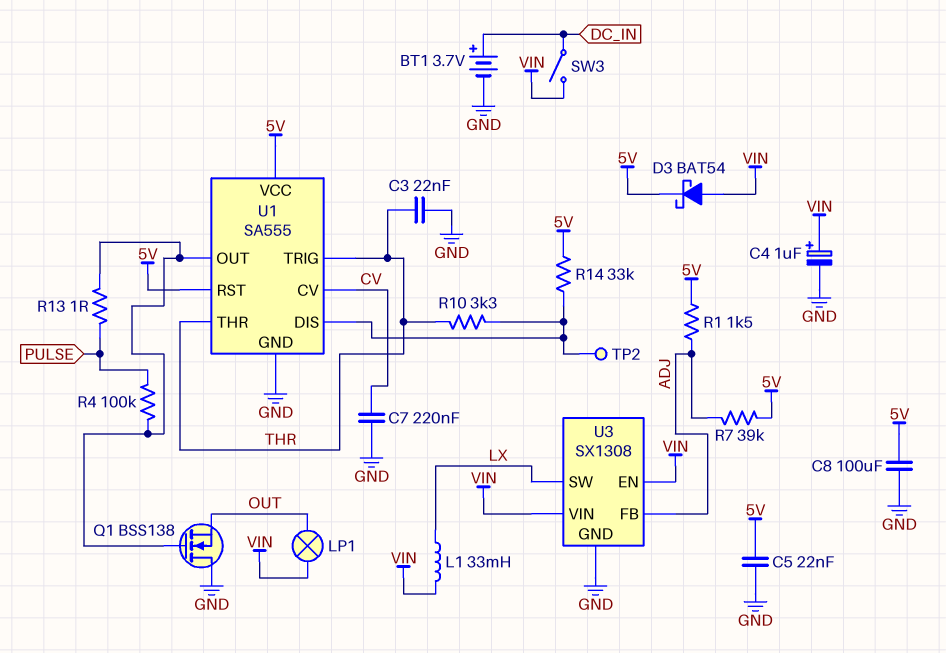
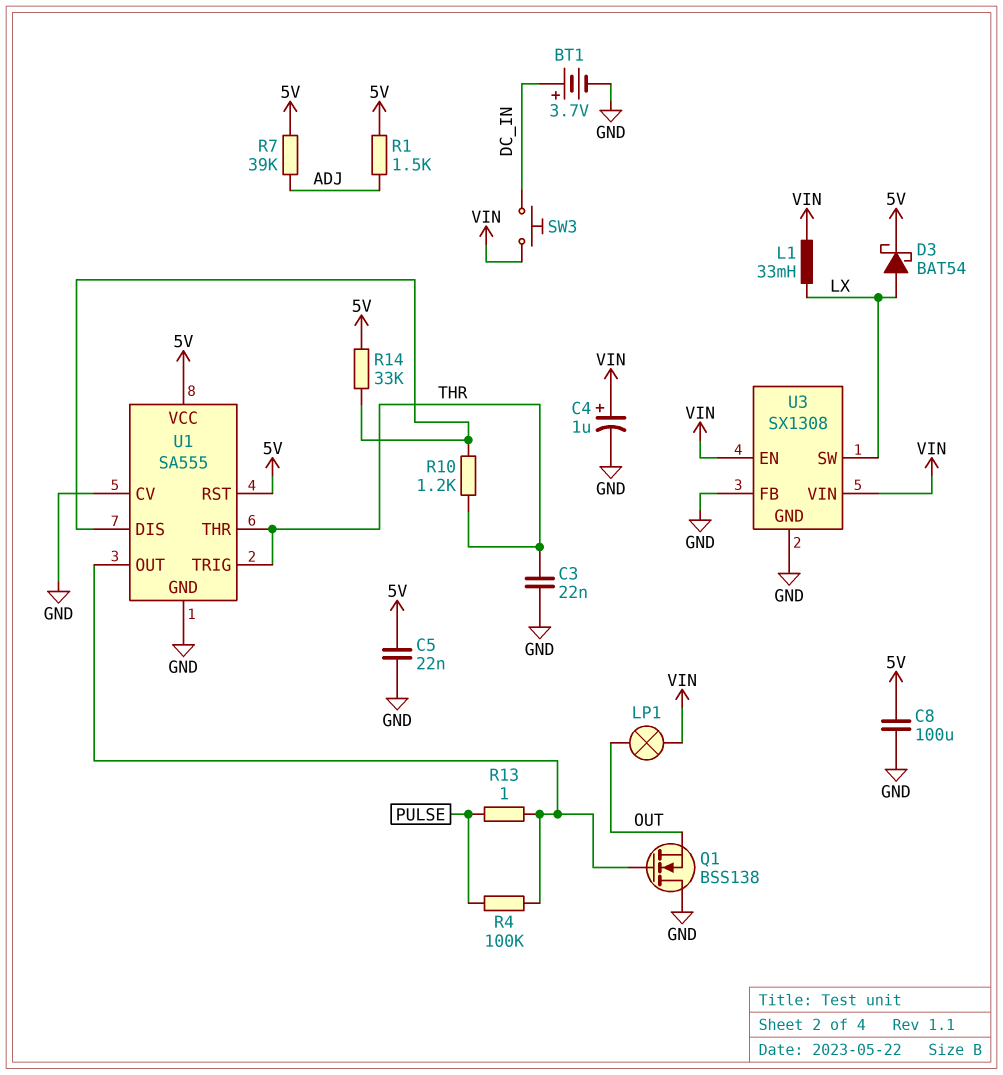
C7: 220nF (CV, GND) -> none
D3: schottky BAT54 (A VIN, K 5V) -> schottky BAT54 (A LX, K 5V)
R10: 3.3k (THR, U1/DIS) -> 1.2k (THR, U1/DIS)
SW3: switch (DC_IN, VIN) -> button (DC_IN, VIN)
TP2: test point (U1/DIS) -> none
U1 pin CV: CV -> GND
U3 pin FB: ADJ -> GND

